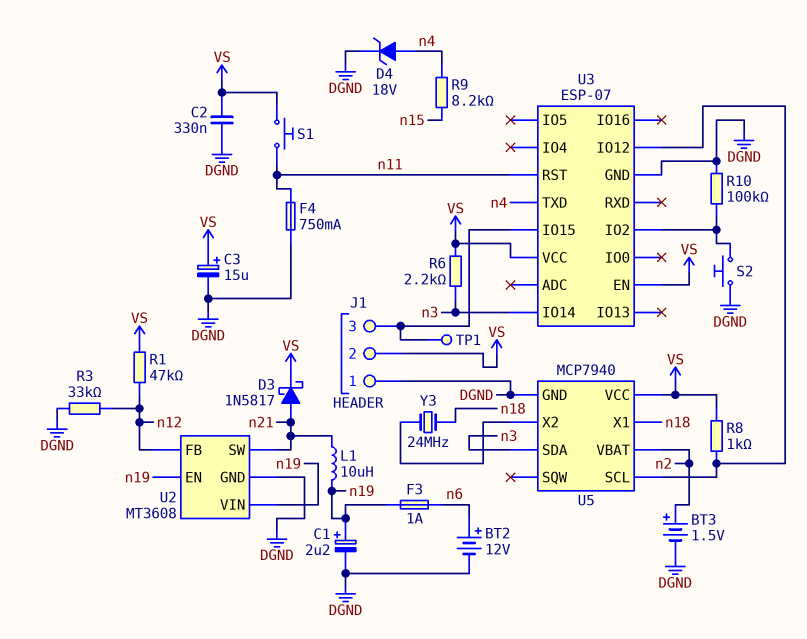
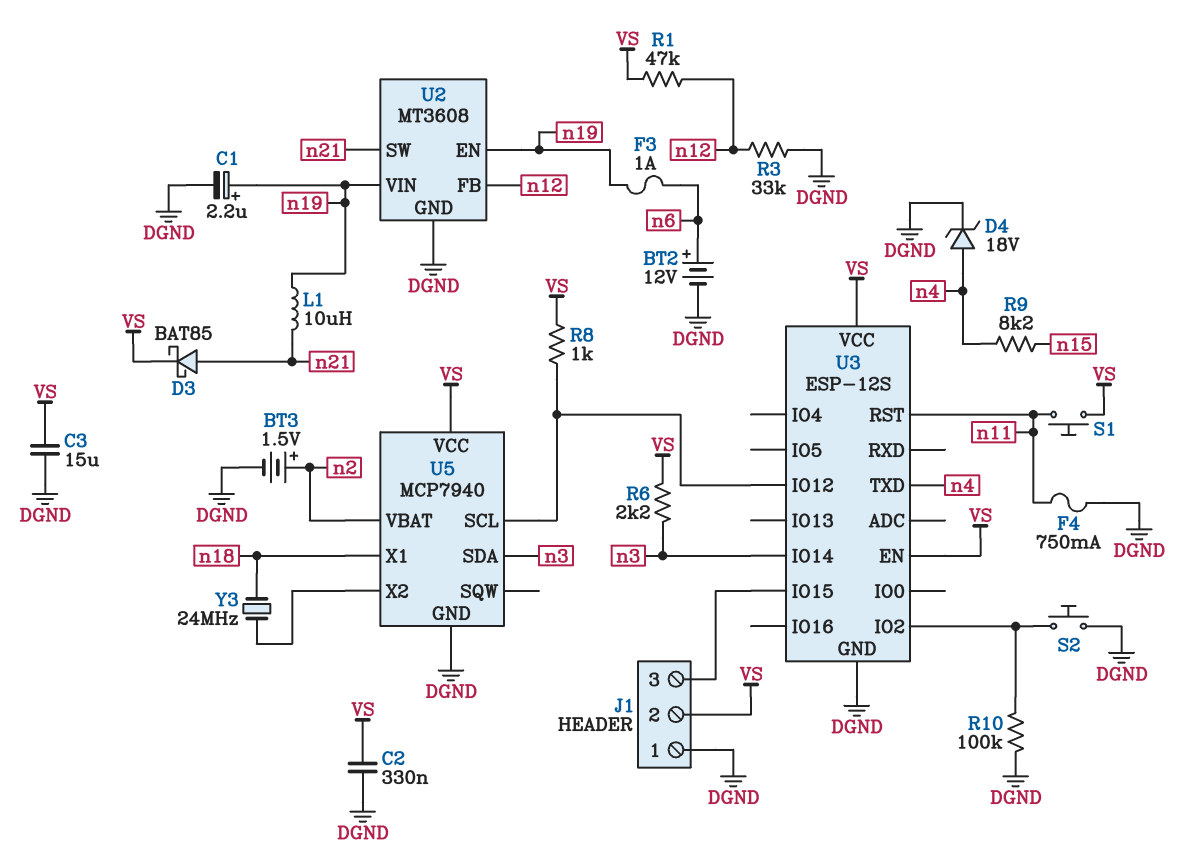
C3: 15uF (plus VS, minus DGND) -> 15uF (DGND, VS)
D3: schottky 1N5817 (A n21, K VS) -> schottky BAT85 (A n21, K VS)
TP1: test point (J1/3) -> none
U3: ESP-07 -> ESP-12S

